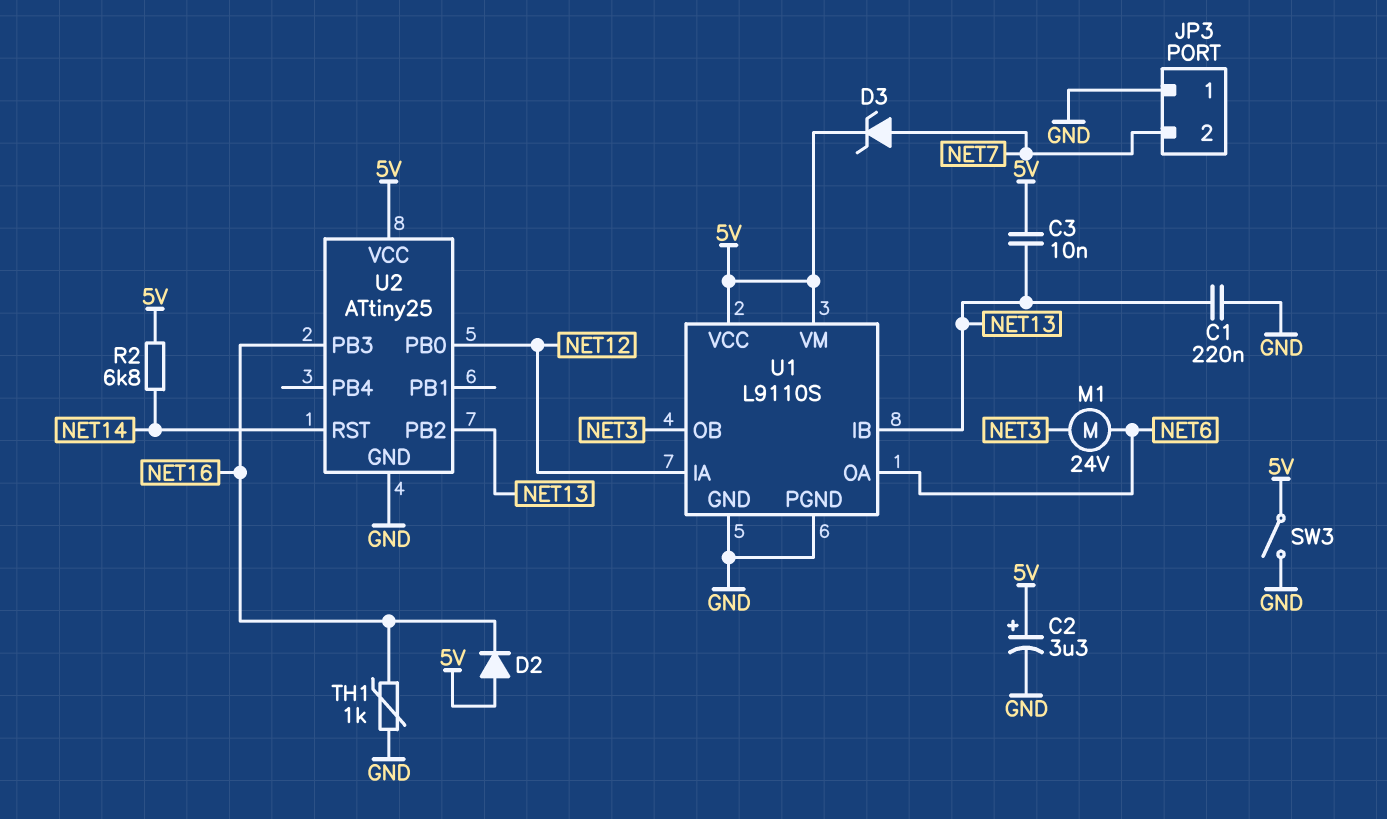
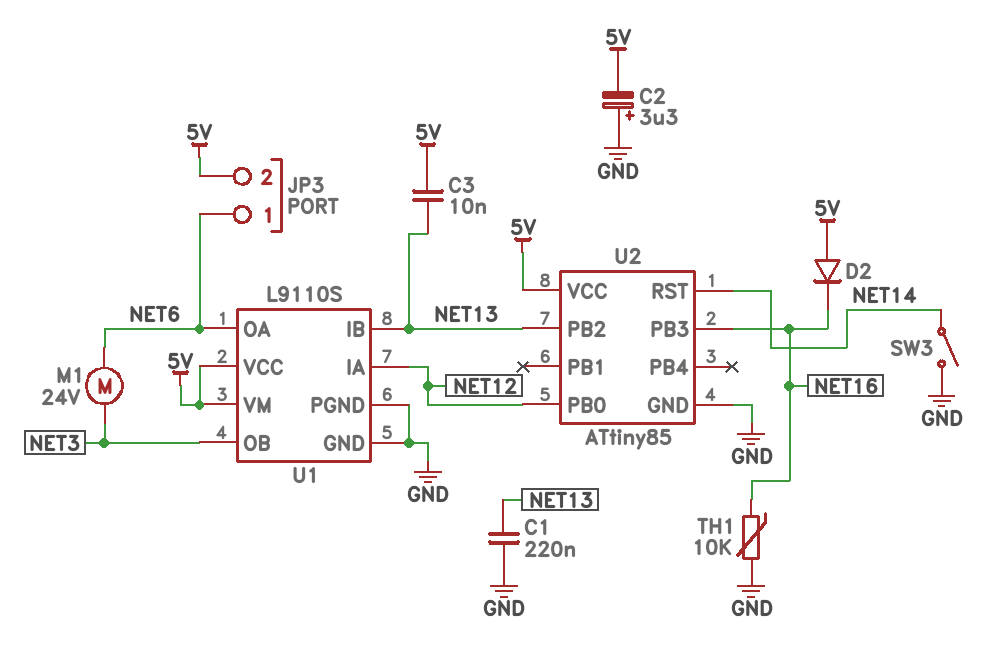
C2: 3.3uF (plus 5V, minus GND) -> 3.3uF (plus GND, minus 5V)
D3: zener (A NET7, K 5V) -> none
JP3 pin 1: GND -> NET6
JP3 pin 2: NET7 -> 5V
R2: 6.8k (5V, NET14) -> none
SW3: switch (5V, GND) -> switch (GND, NET14)
TH1: 1k (GND, NET16) -> 10k (GND, NET16)
U2: ATtiny25 -> ATtiny85

